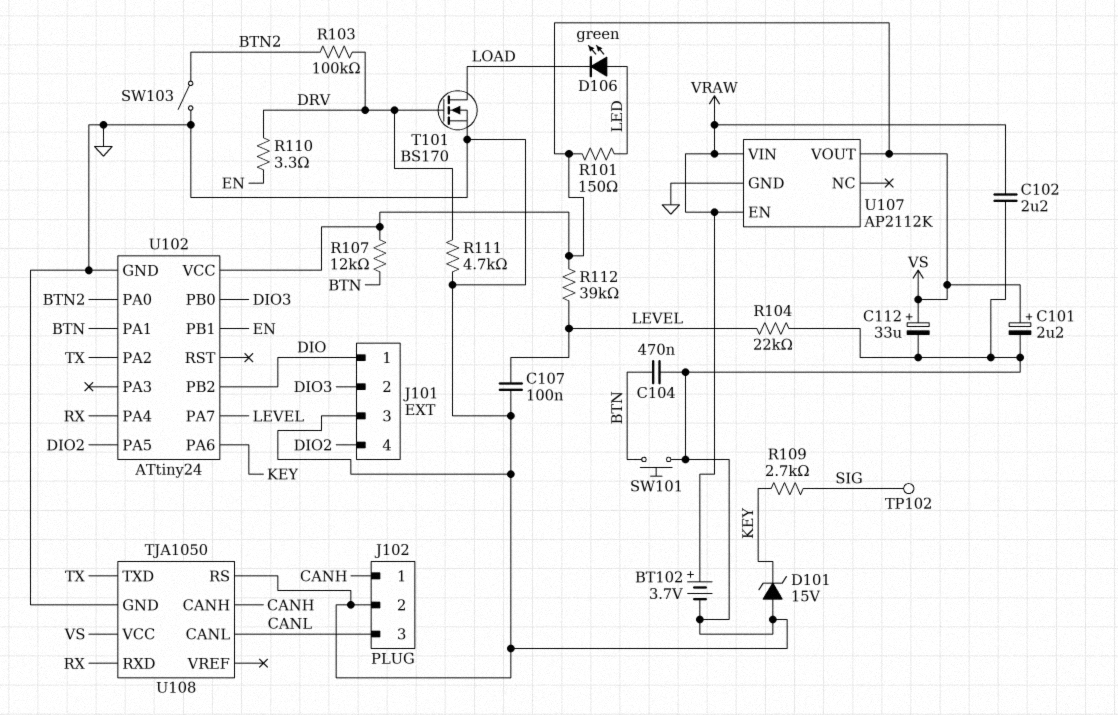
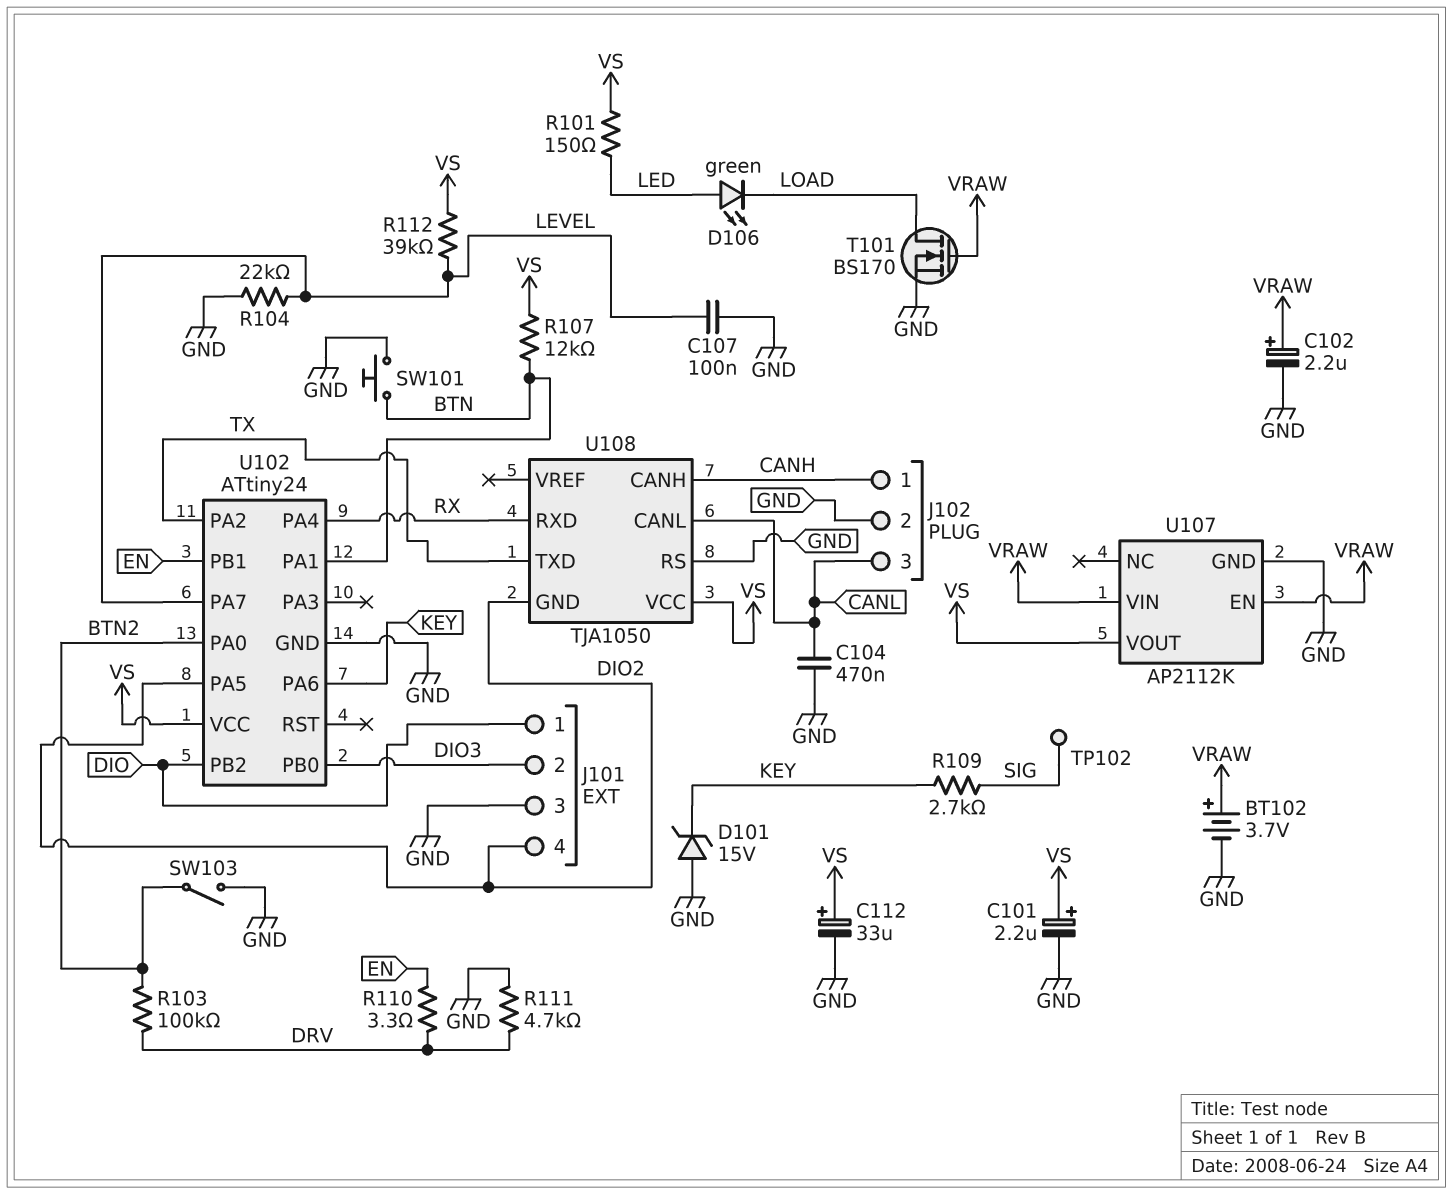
C102: 2.2uF (GND, VRAW) -> 2.2uF (plus VRAW, minus GND)
C104: 470nF (BTN, GND) -> 470nF (CANL, GND)
T101: NMOS BS170 (G DRV, D LOAD, S GND) -> NMOS BS170 (G VRAW, D LOAD, S GND)
U108 pin GND: GND -> DIO2

